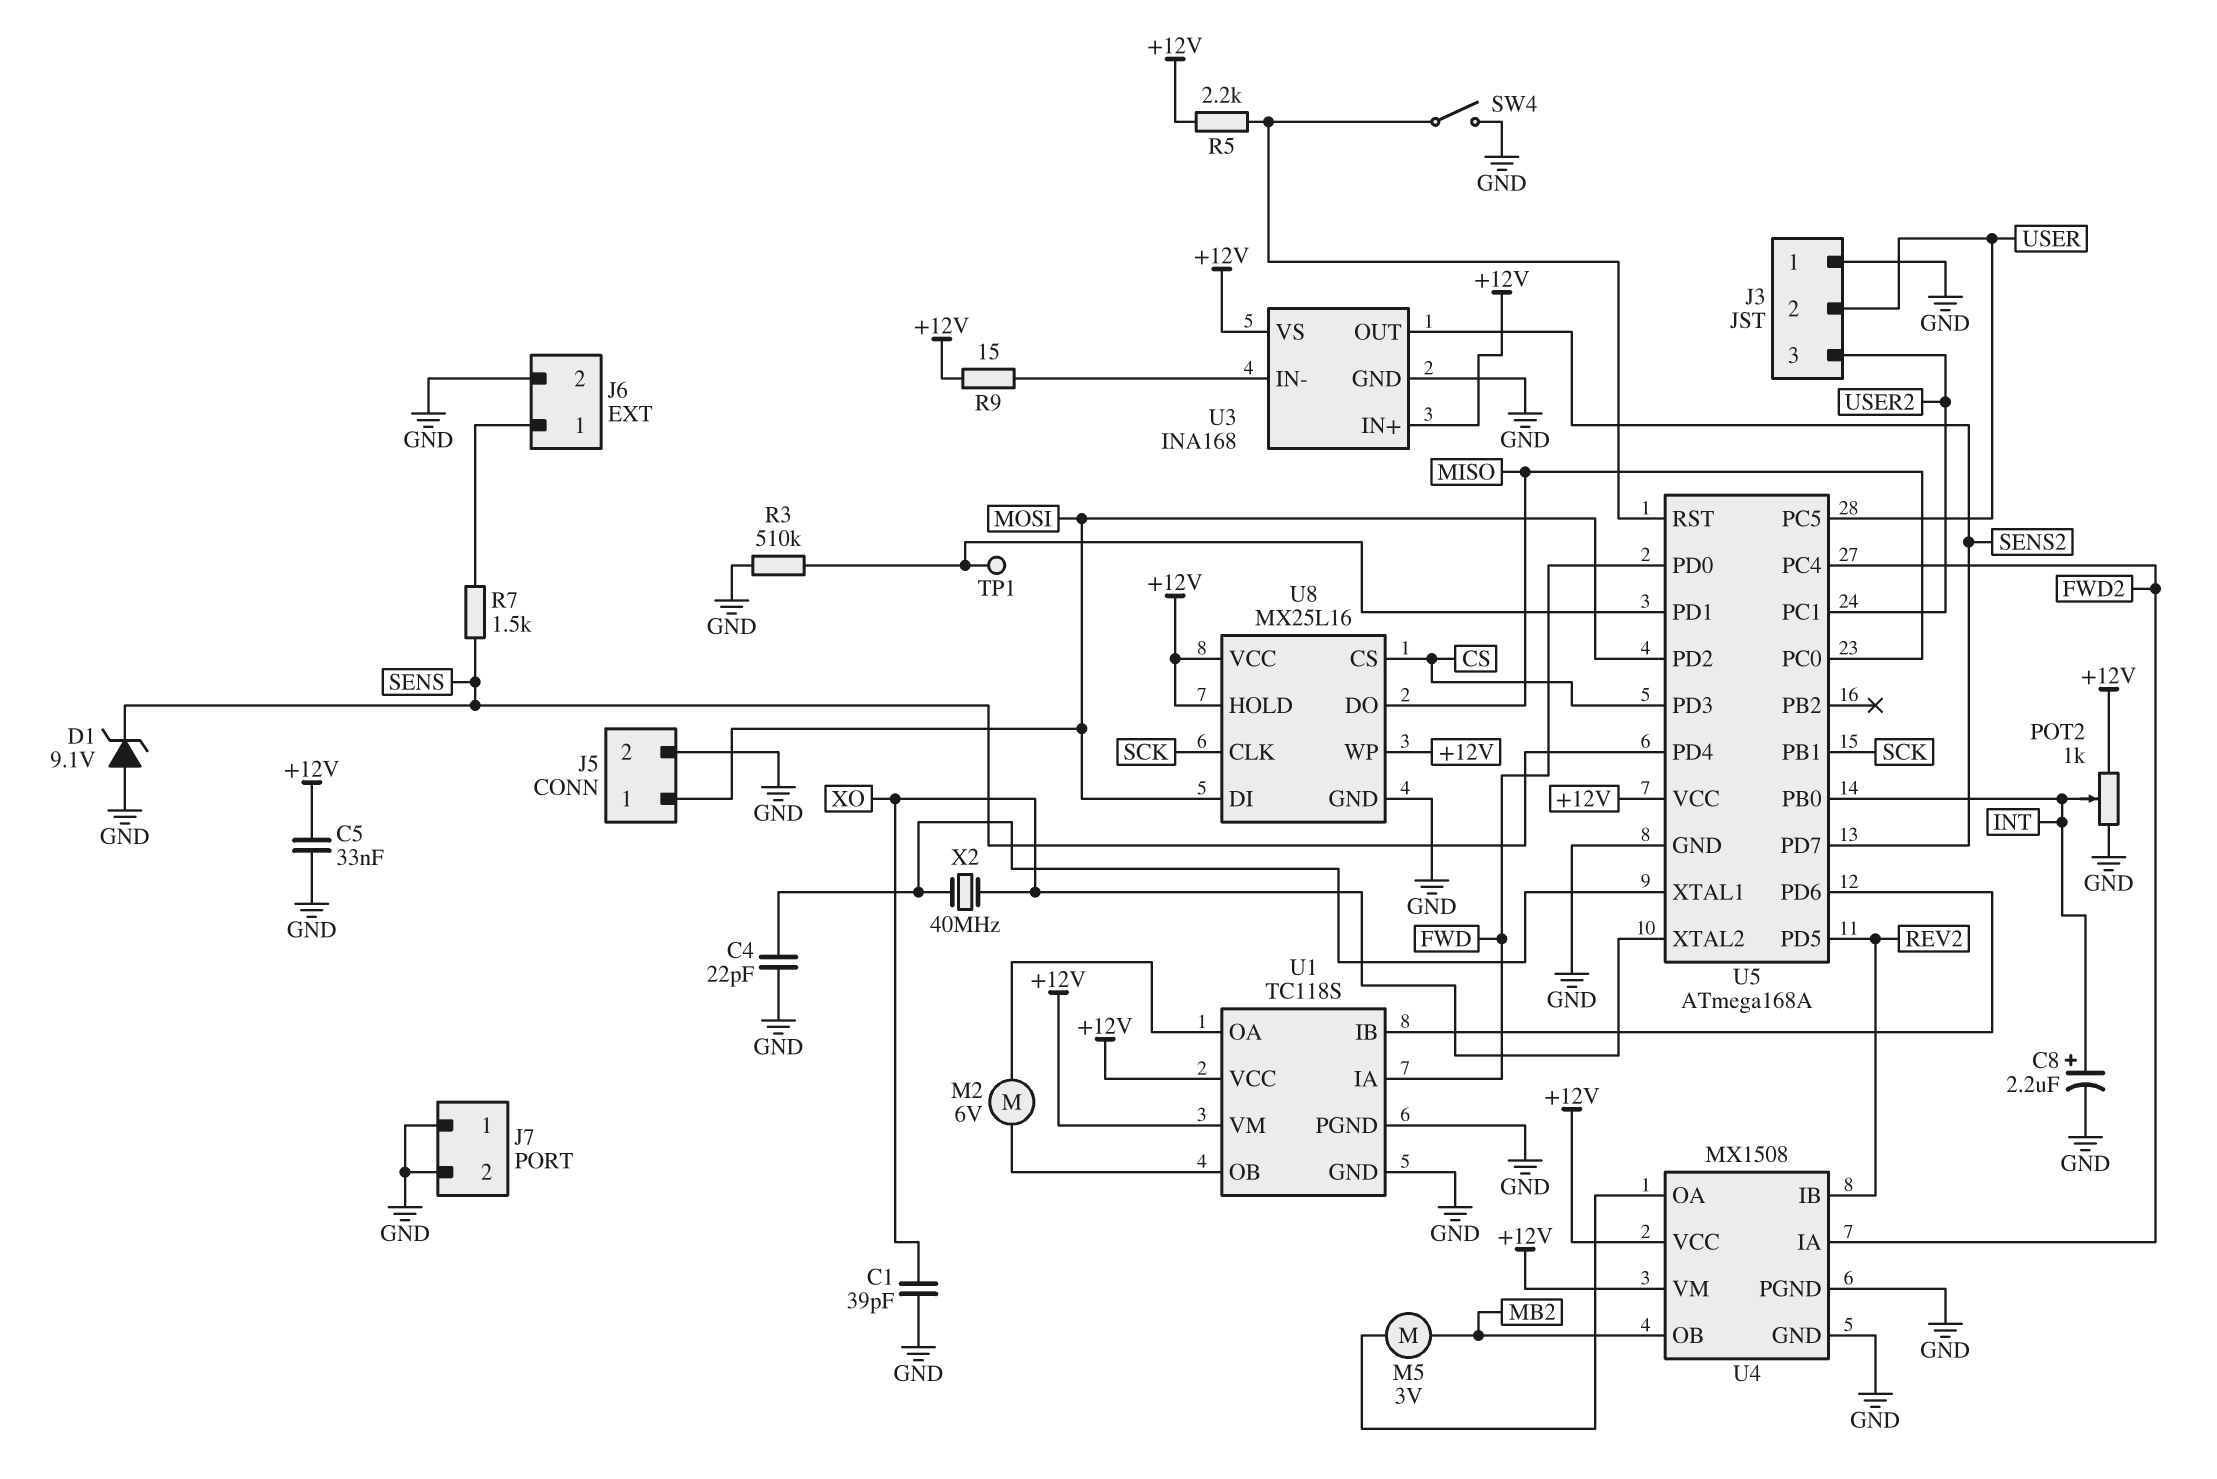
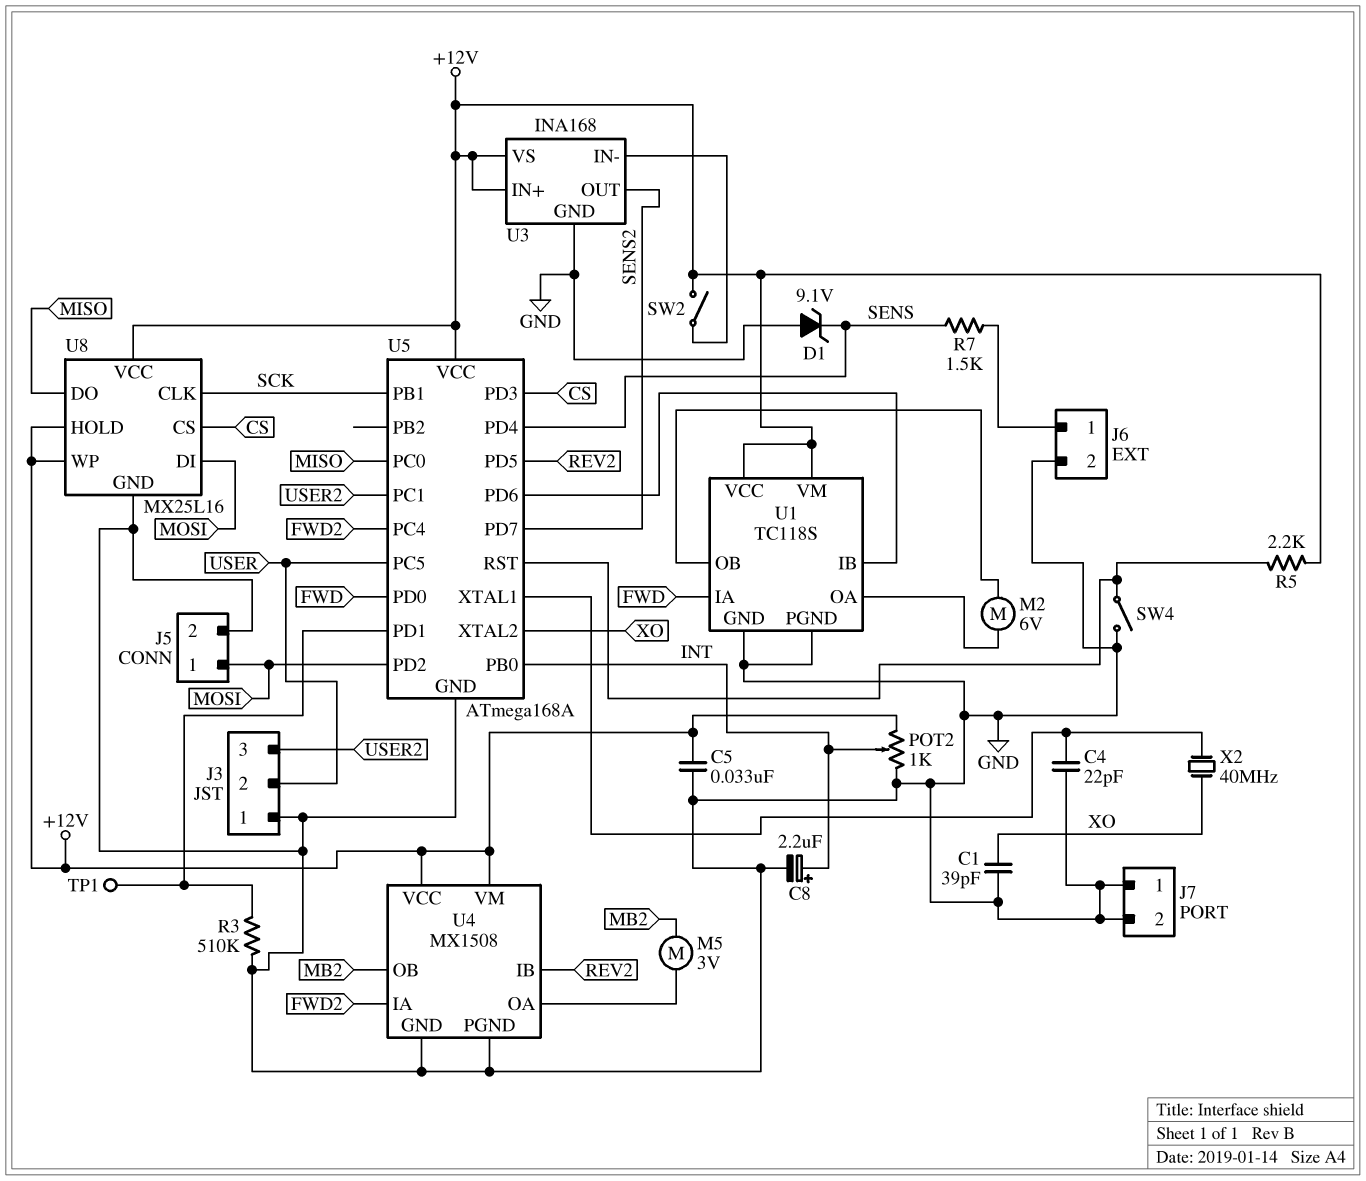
R9: 15 (+12V, U3/IN-) -> none
SW2: none -> switch (+12V, U3/IN-)

